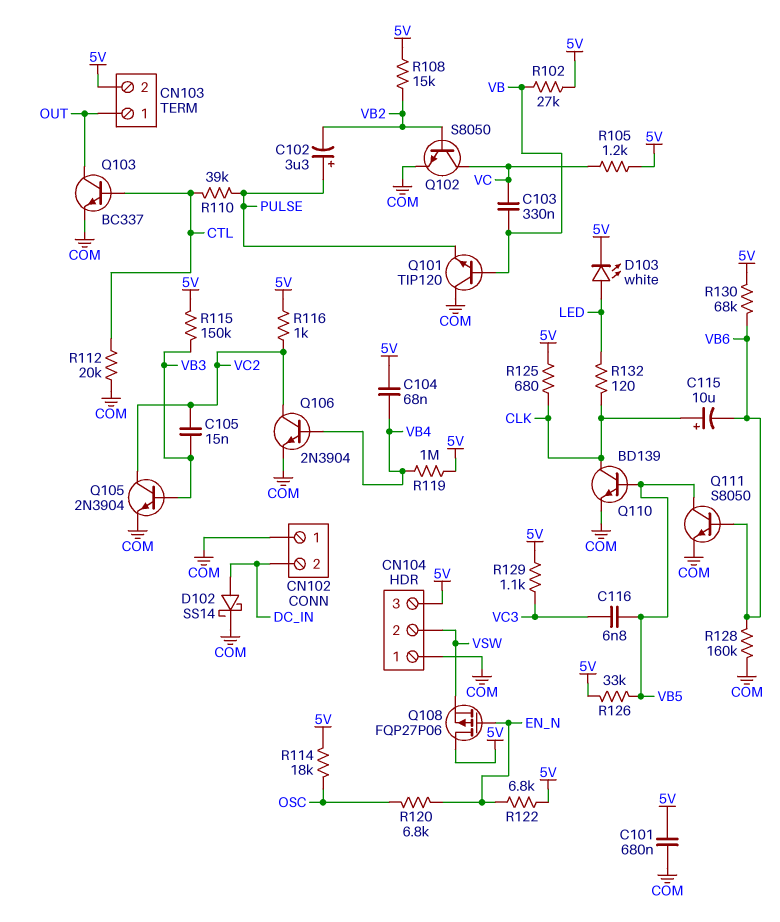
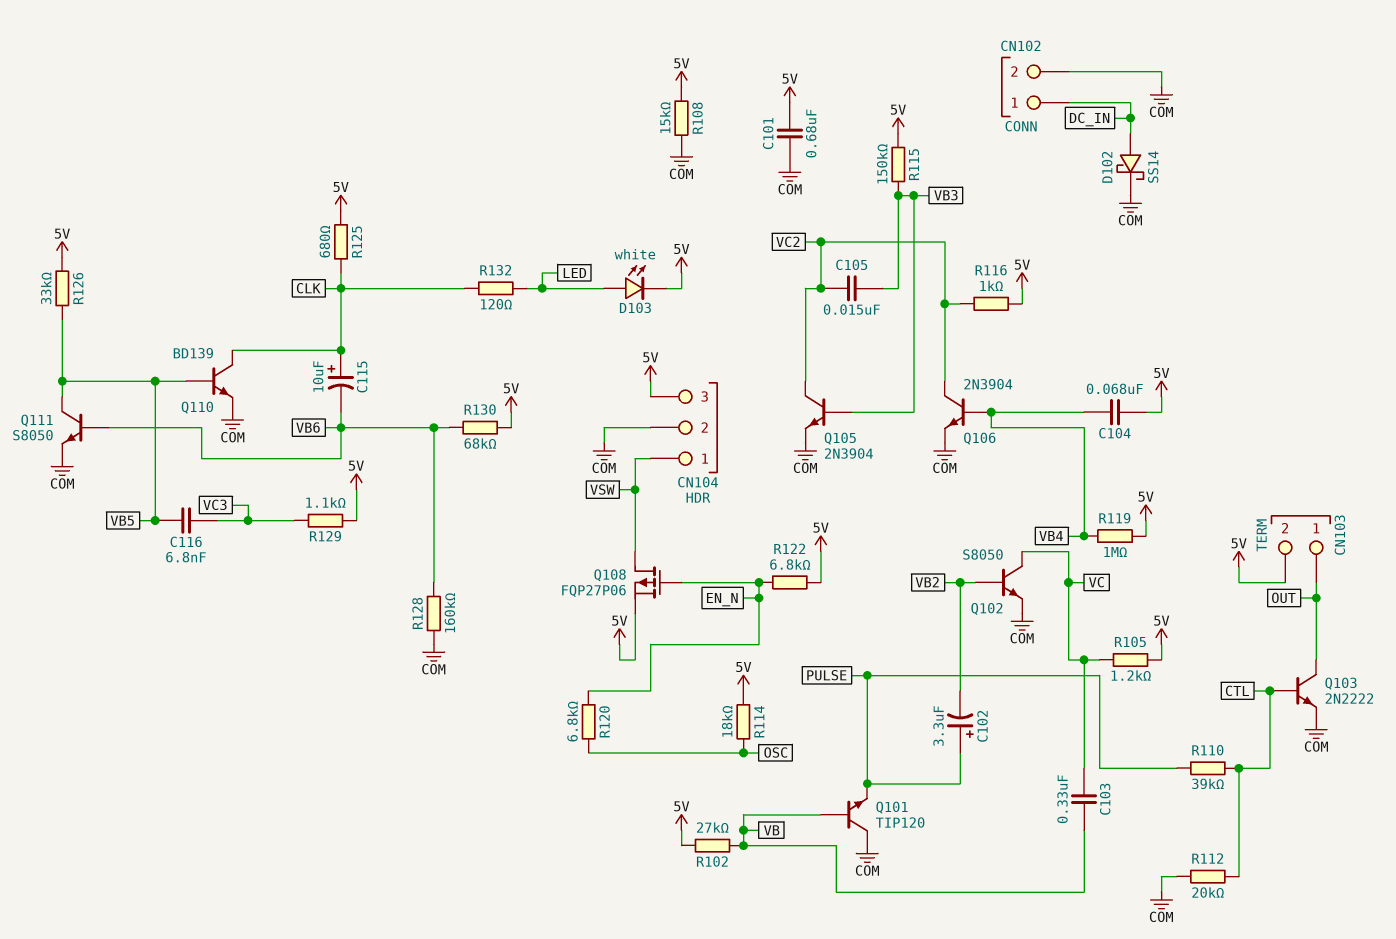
CN102 pin 1: COM -> DC_IN
CN102 pin 2: DC_IN -> COM
CN104 pin 1: COM -> VSW
CN104 pin 2: VSW -> COM
Q103: NPN BC337 (B CTL, C OUT, E COM) -> NPN 2N2222 (B CTL, C OUT, E COM)
Q108: PMOS FQP27P06 (G EN_N, D 5V, S VSW) -> PMOS FQP27P06 (G EN_N, D VSW, S 5V)
R108: 15k (5V, VB2) -> 15k (5V, COM)

